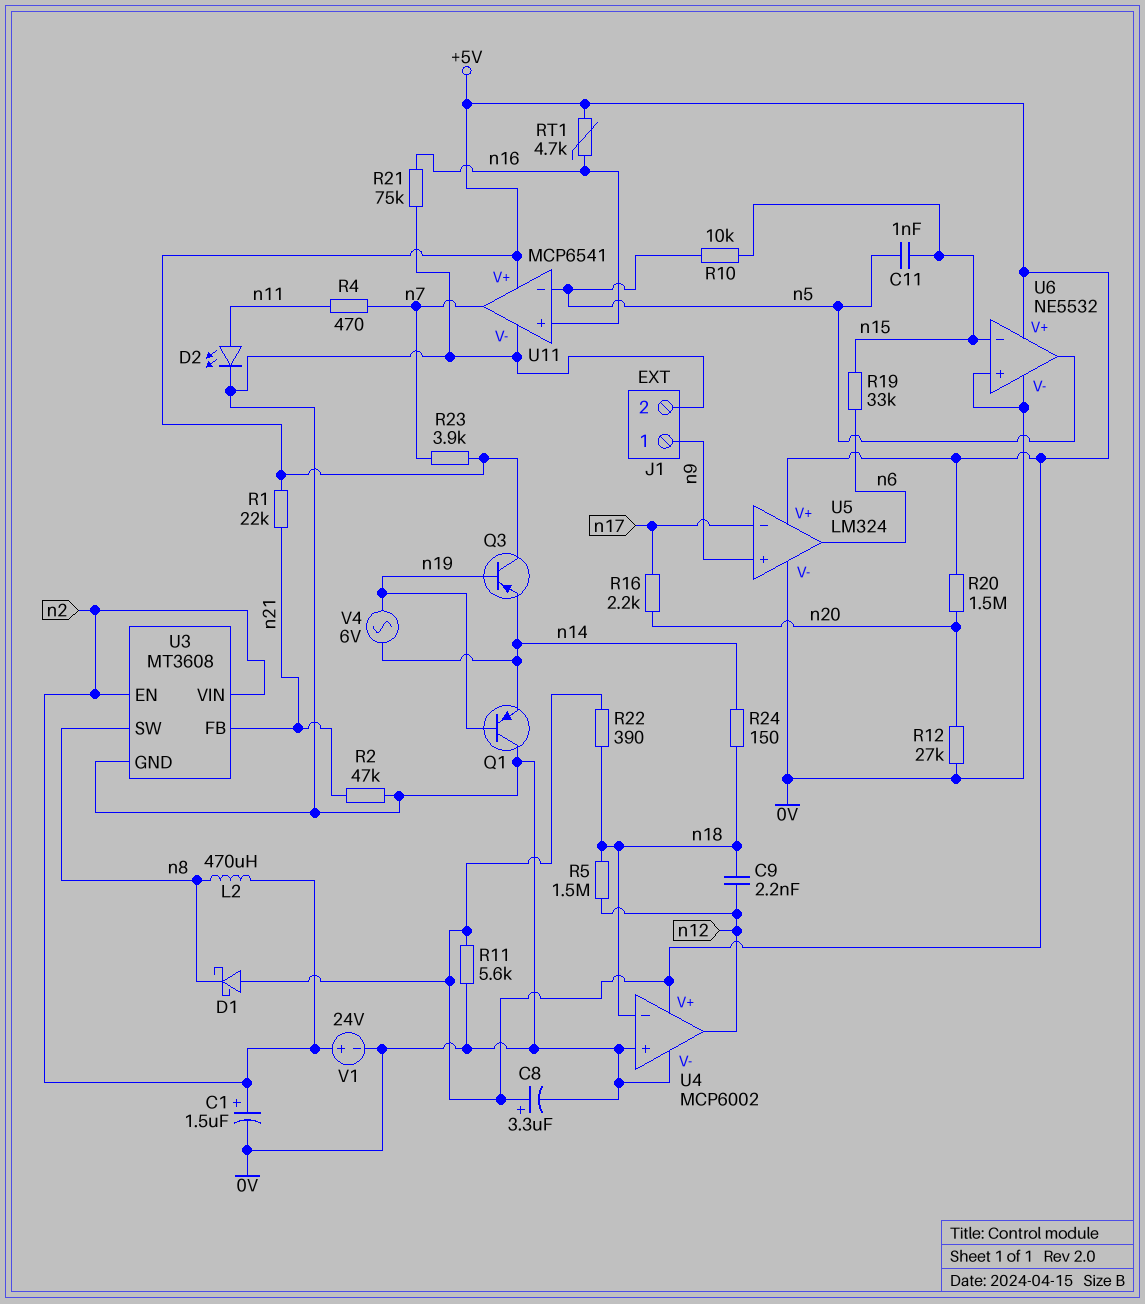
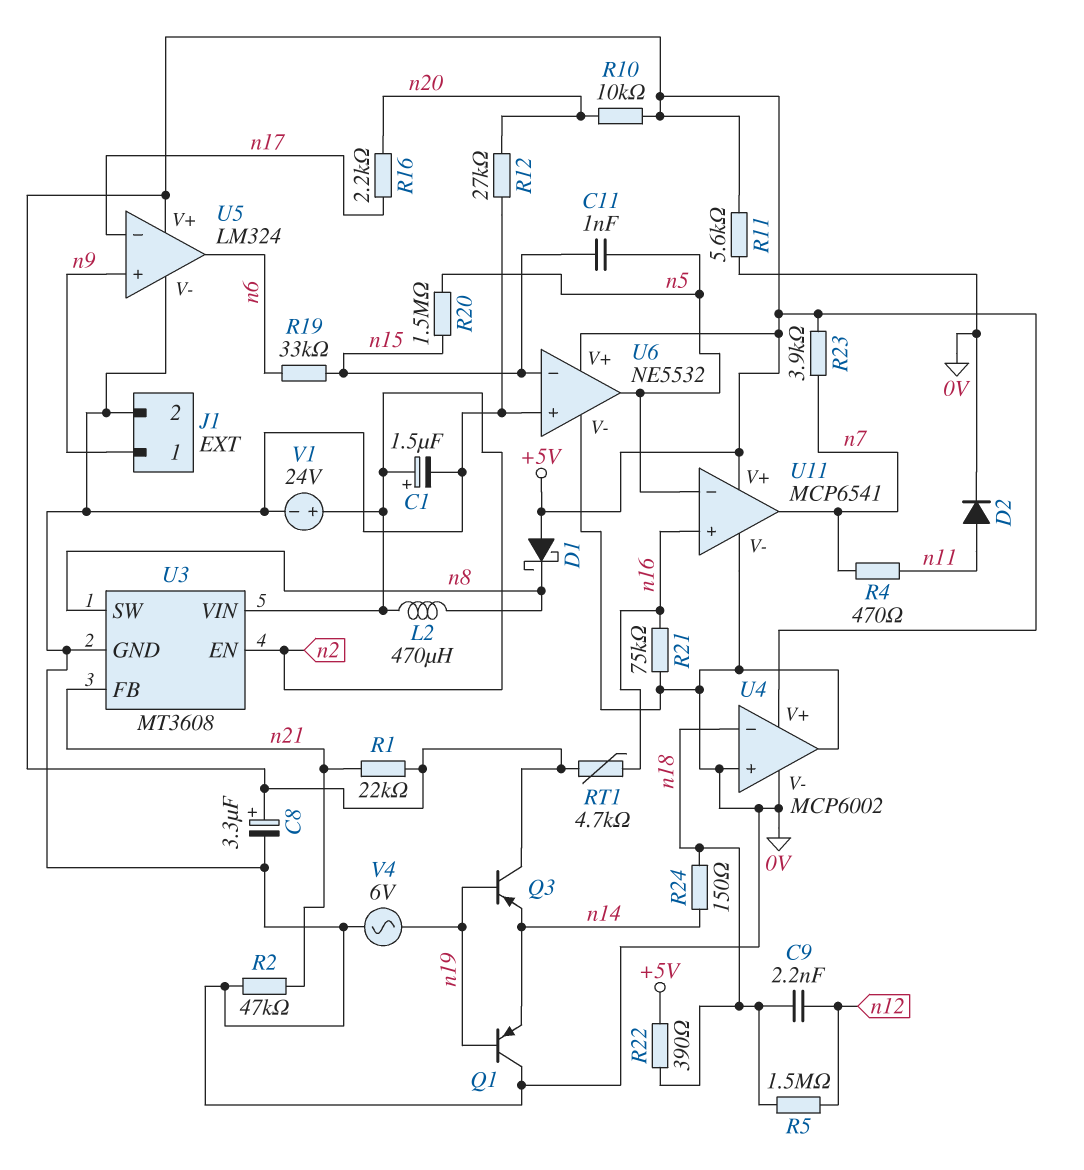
D2: LED (A n11, K 0V) -> diode (A n11, K 0V)
R10: 10k (n5, n15) -> 10k (+5V, n20)
R20: 1.5M (+5V, n20) -> 1.5M (n5, n15)
U4 pin out: n12 -> 0V
V4: AC 6V (n14, n19) -> AC 6V (0V, n19)

